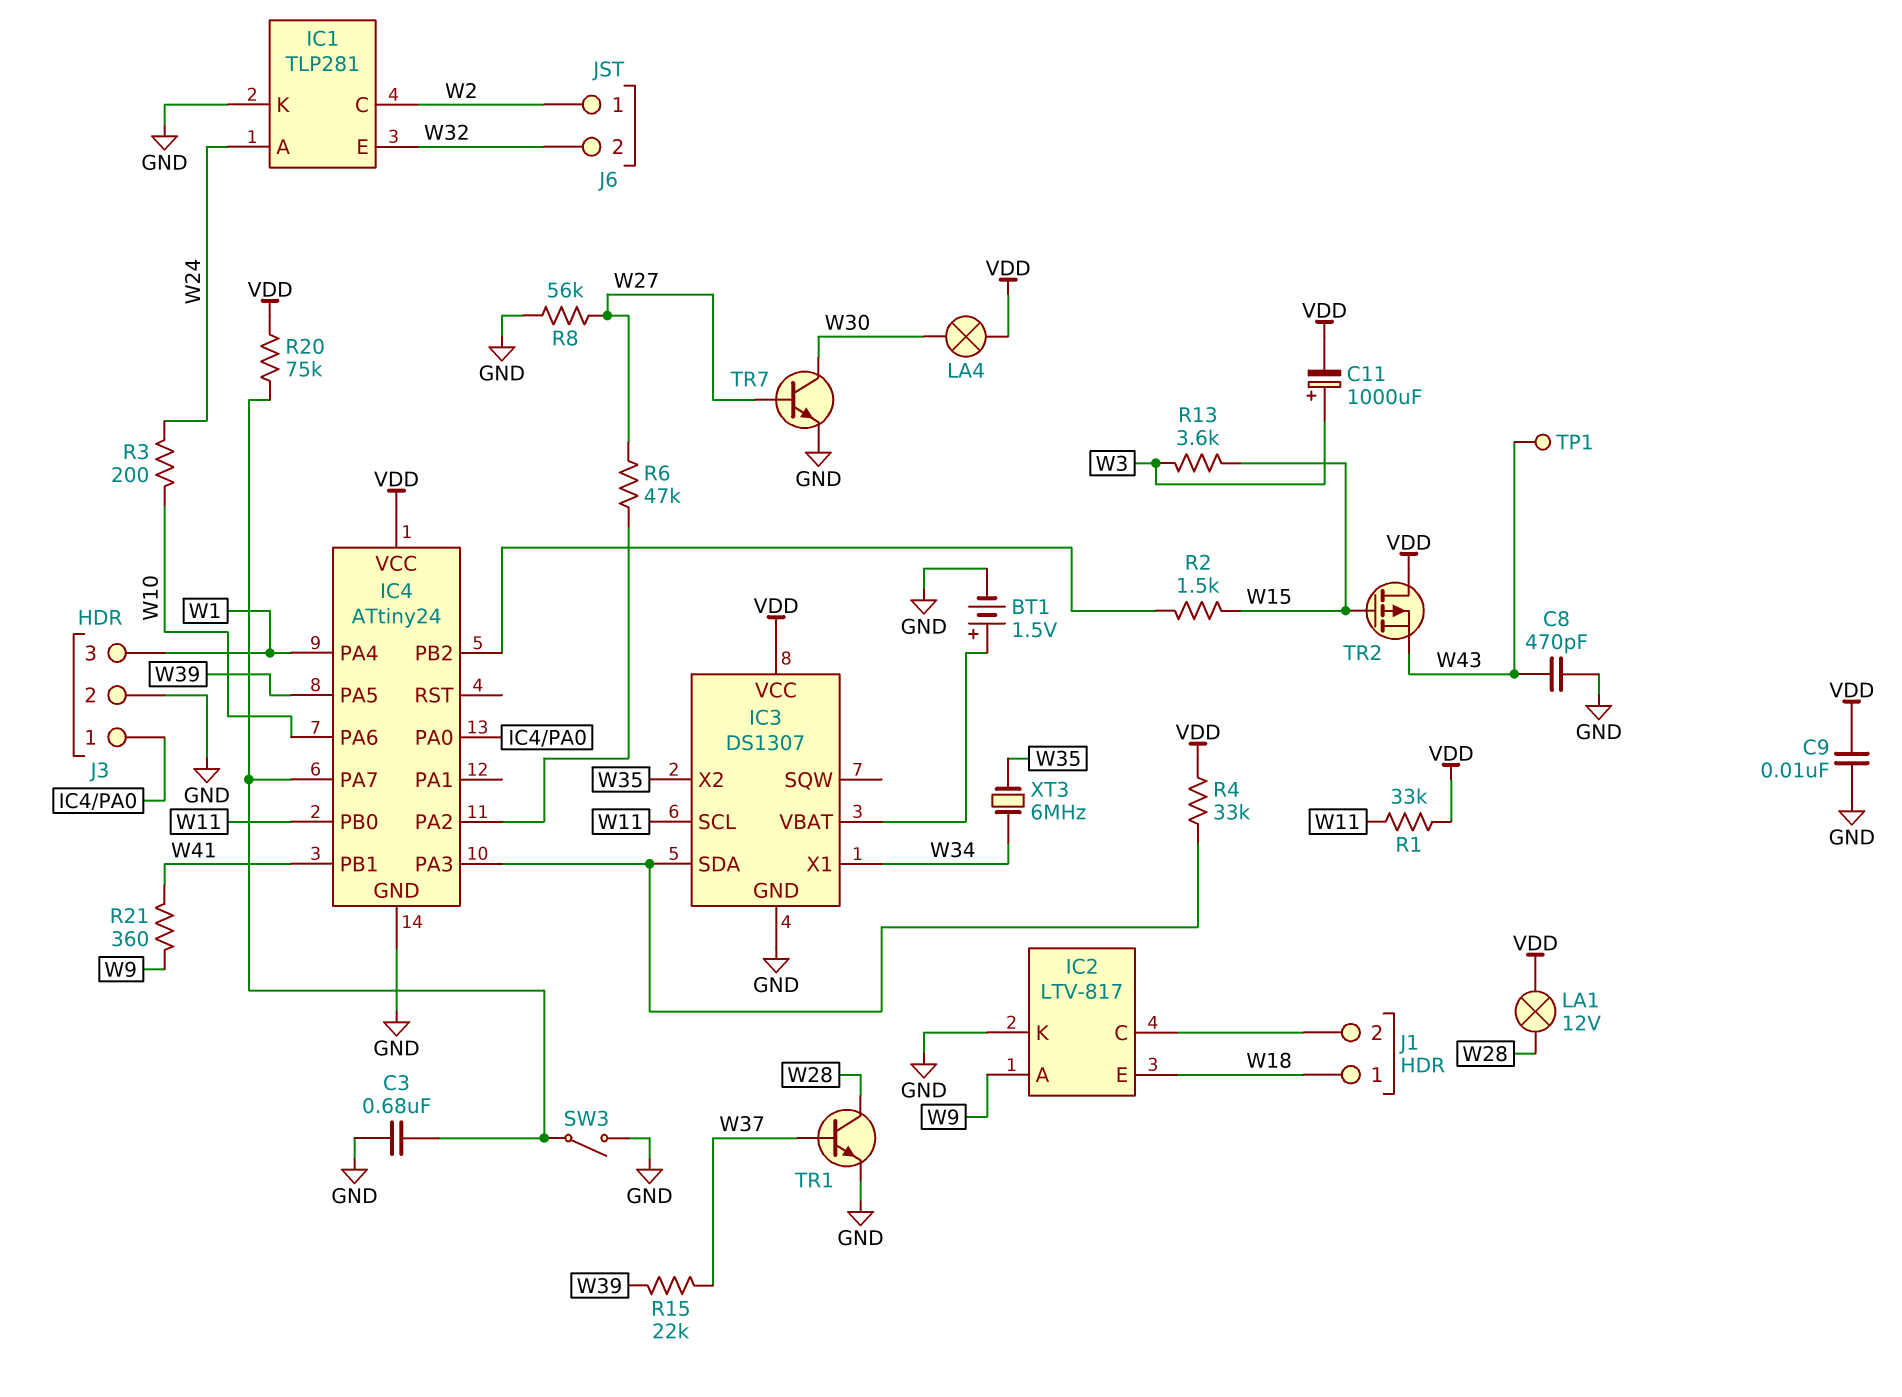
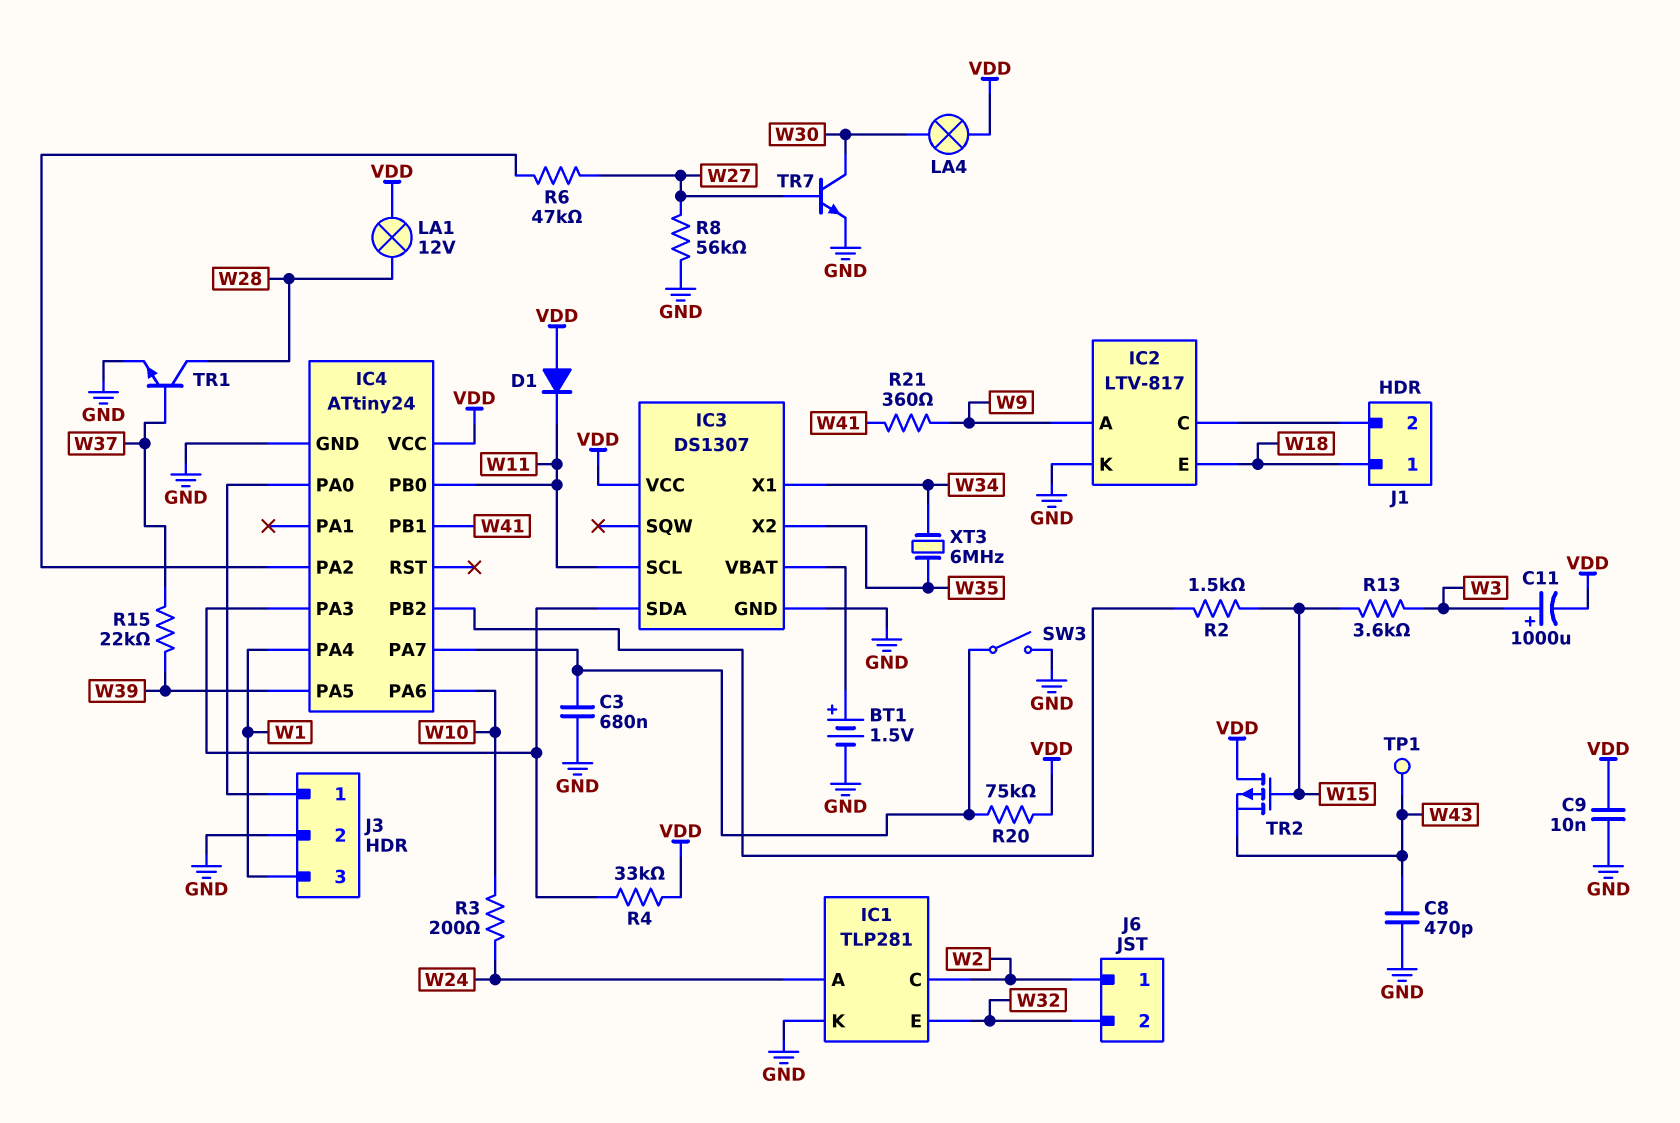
D1: none -> diode (A VDD, K W11)
R1: 33k (VDD, W11) -> none

